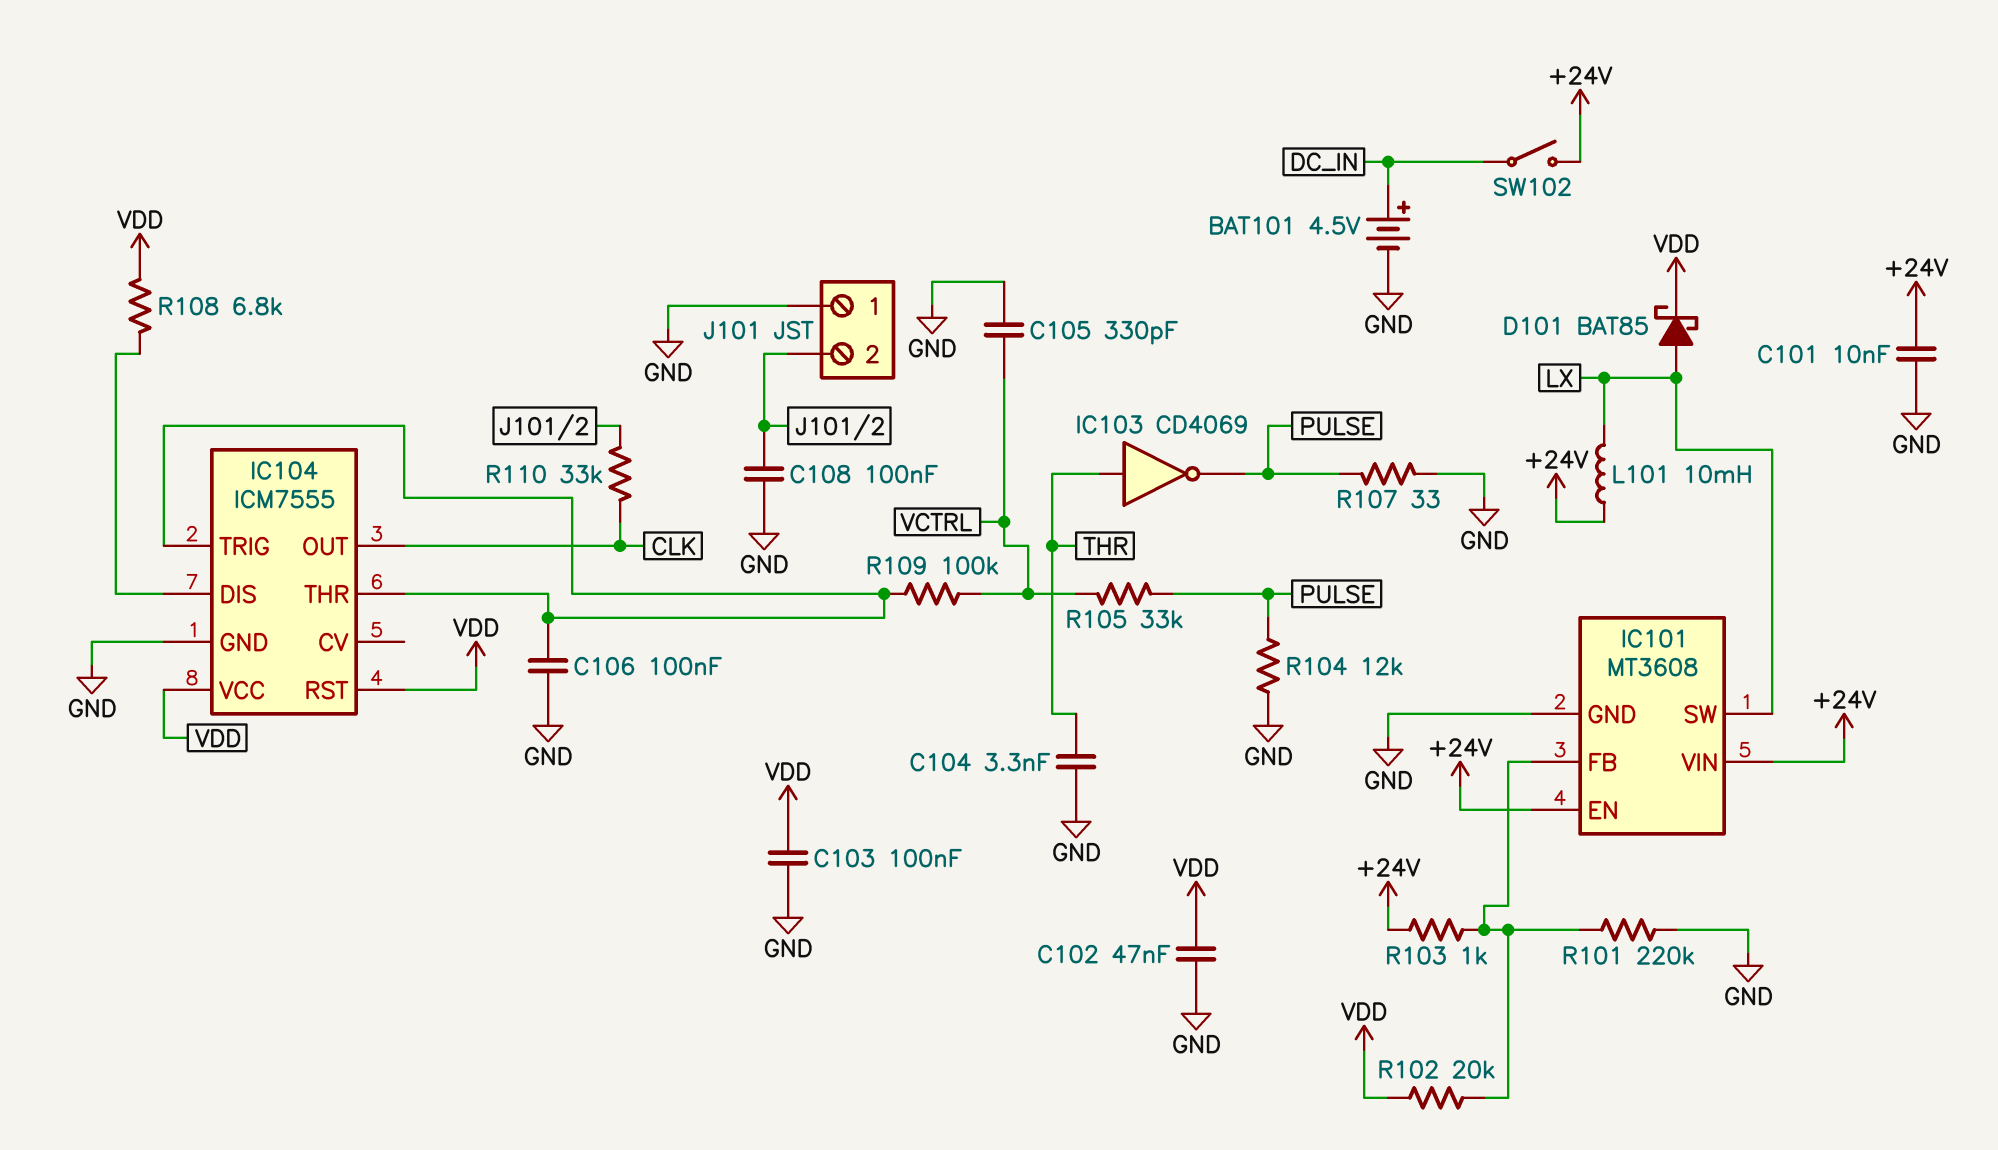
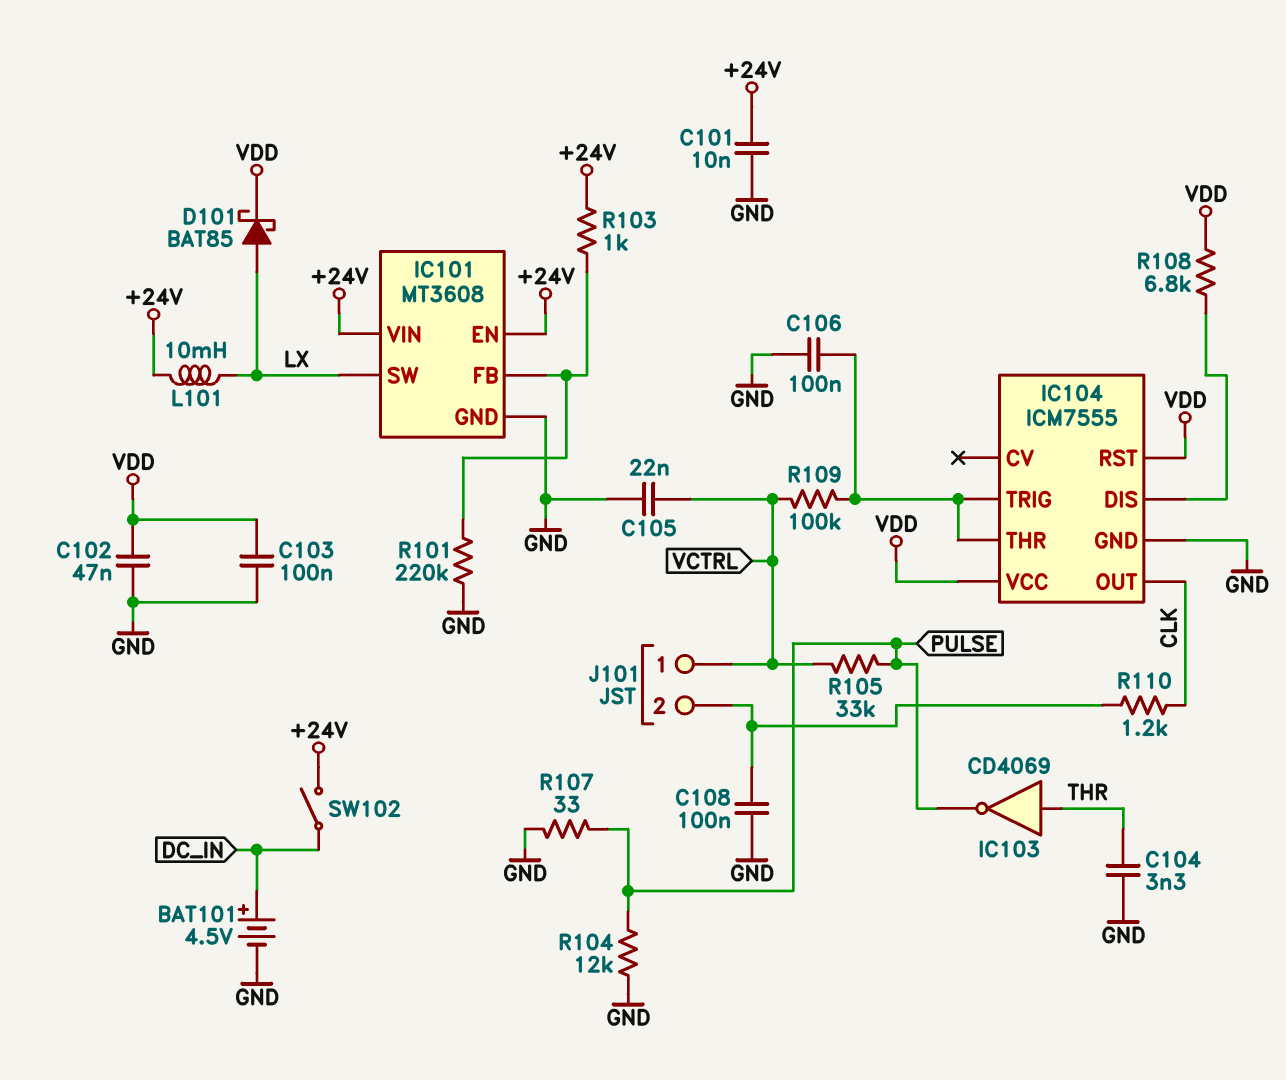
C105: 330pF (GND, VCTRL) -> 22nF (GND, VCTRL)
J101 pin 1: GND -> VCTRL
R102: 20k (IC101/FB, VDD) -> none
R110: 33k (CLK, J101/2) -> 1.2k (CLK, J101/2)

